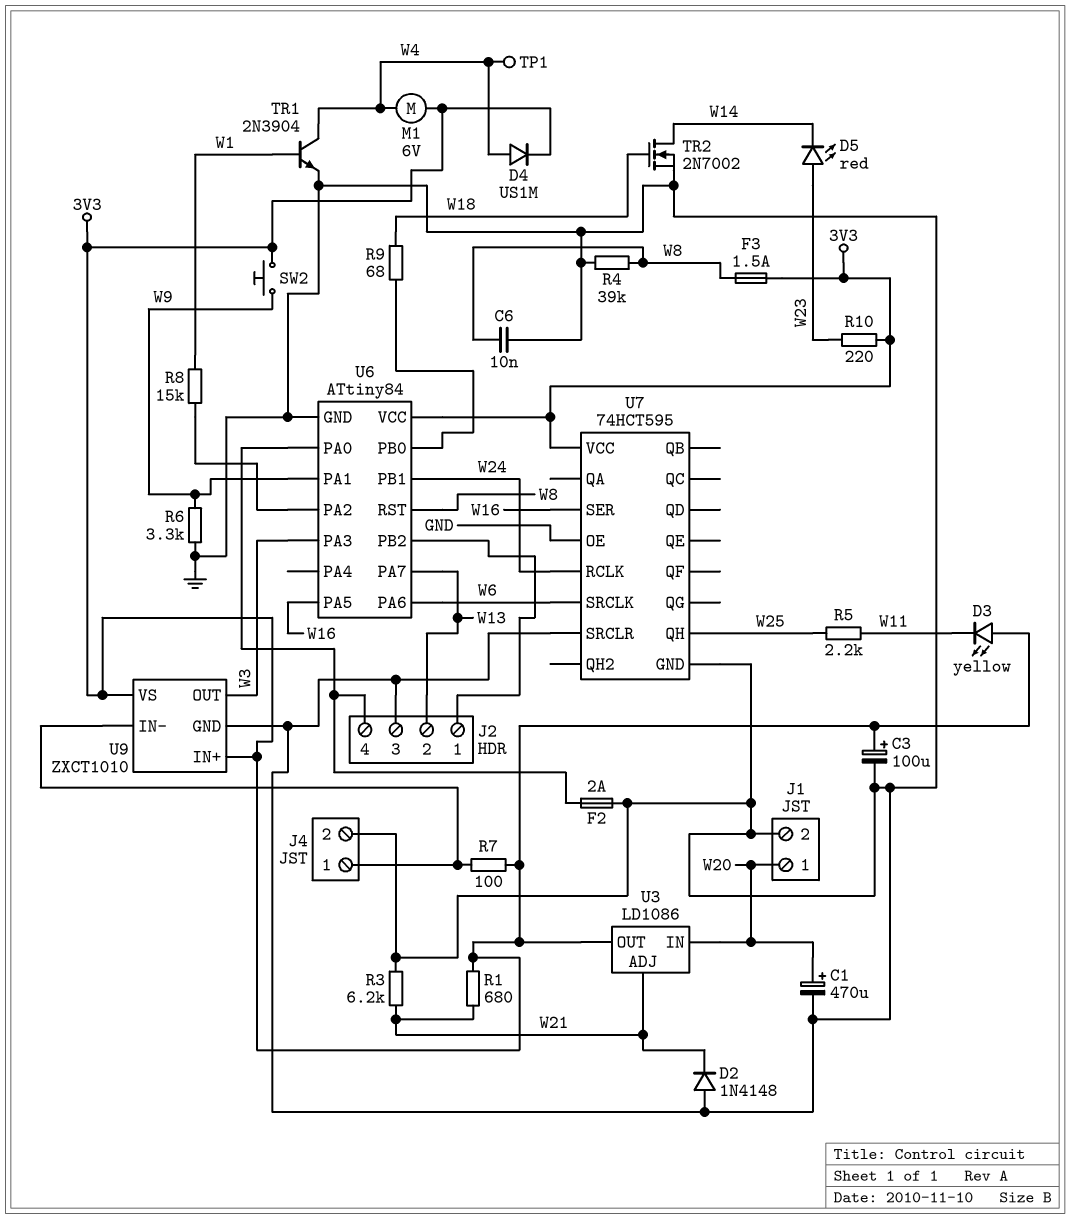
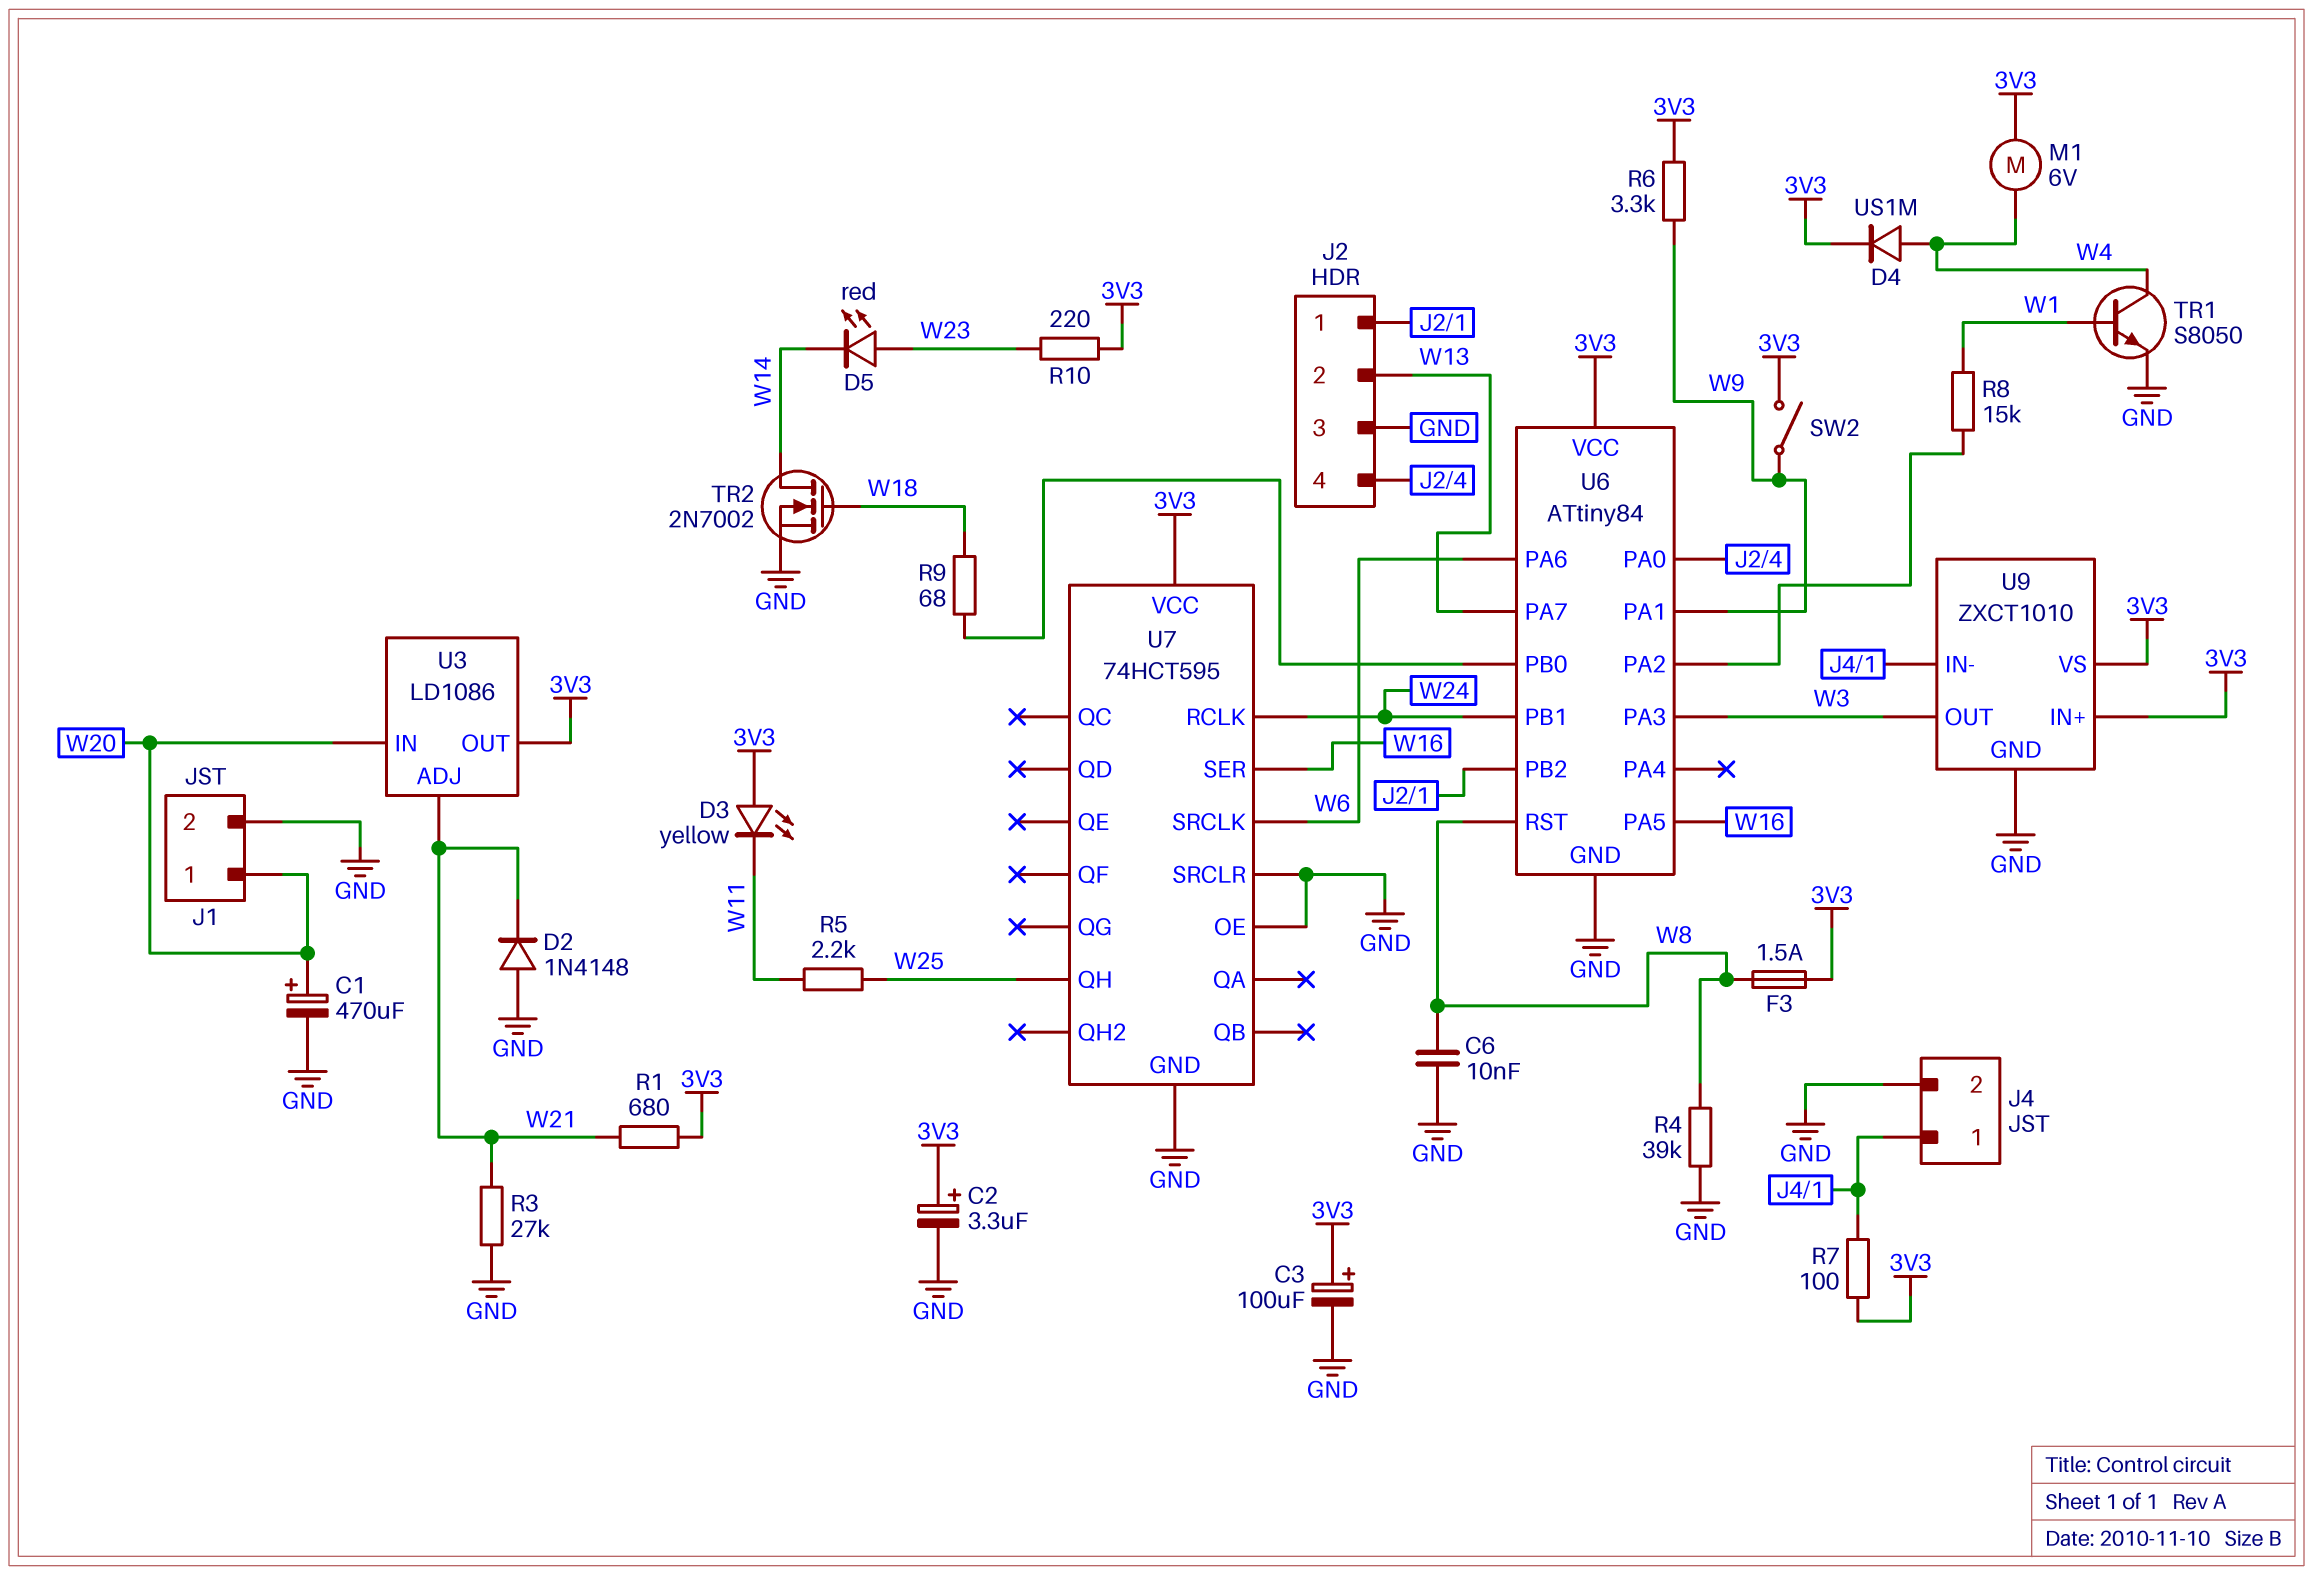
C2: none -> 3.3uF (plus 3V3, minus GND)
F2: 2A (GND, J2/4) -> none
R3: 6.2k (GND, W21) -> 27k (GND, W21)
R6: 3.3k (GND, W9) -> 3.3k (3V3, W9)
SW2: button (3V3, W9) -> switch (3V3, W9)
TP1: test point (W4) -> none
TR1: NPN 2N3904 (B W1, C W4, E GND) -> NPN S8050 (B W1, C W4, E GND)

